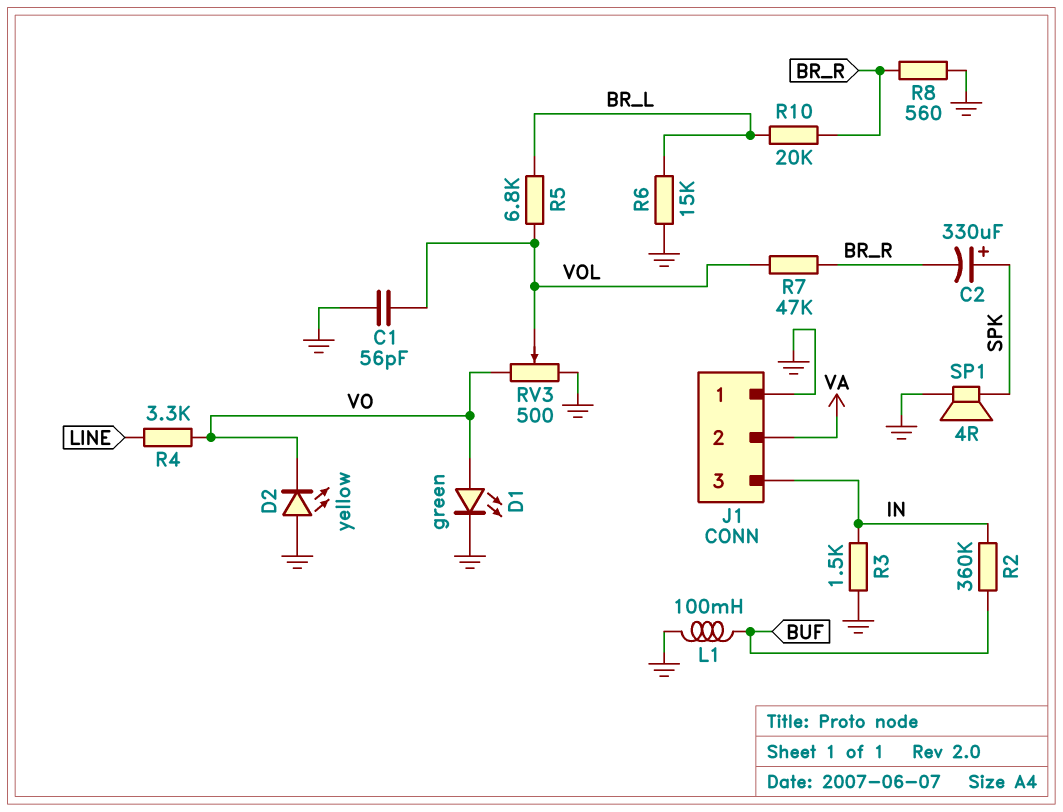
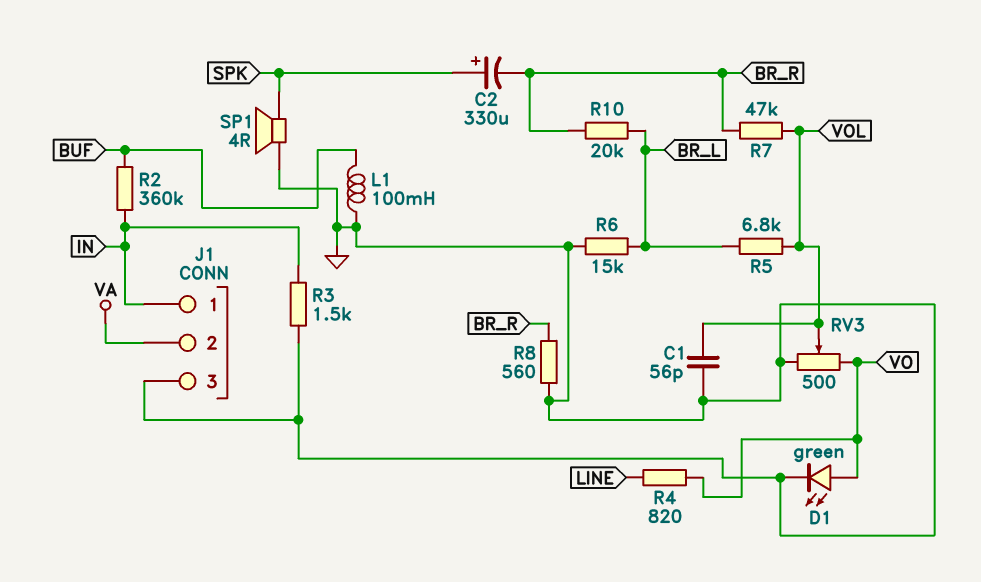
D2: LED yellow (A GND, K VO) -> none
J1 pin 1: GND -> IN
J1 pin 3: IN -> GND
R4: 3.3k (LINE, VO) -> 820 (LINE, VO)

